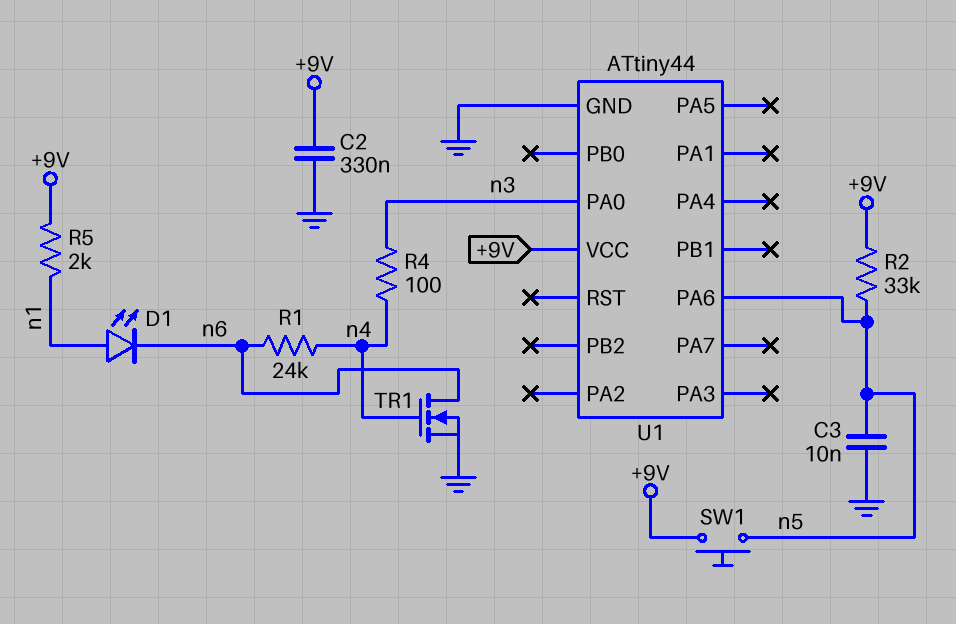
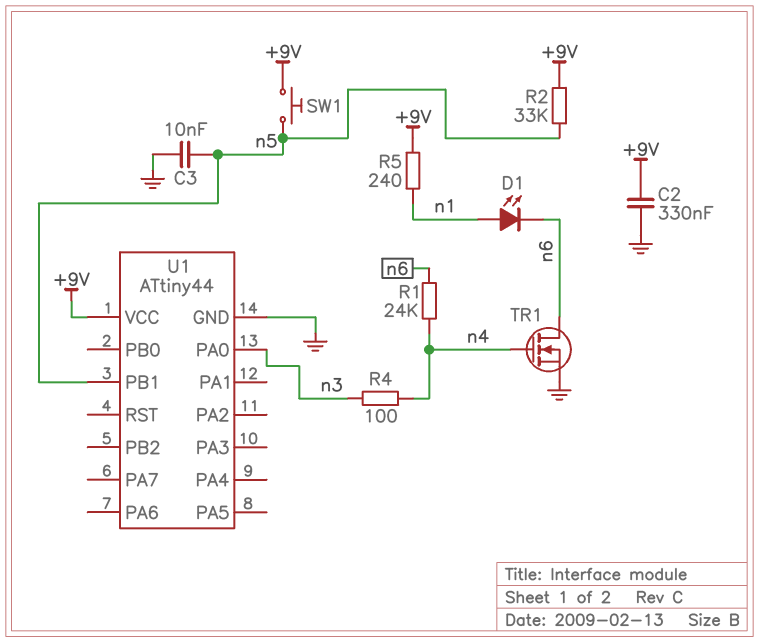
R5: 2k (+9V, n1) -> 240 (+9V, n1)
U1 pin PA6: n5 -> none
U1 pin PB1: none -> n5

